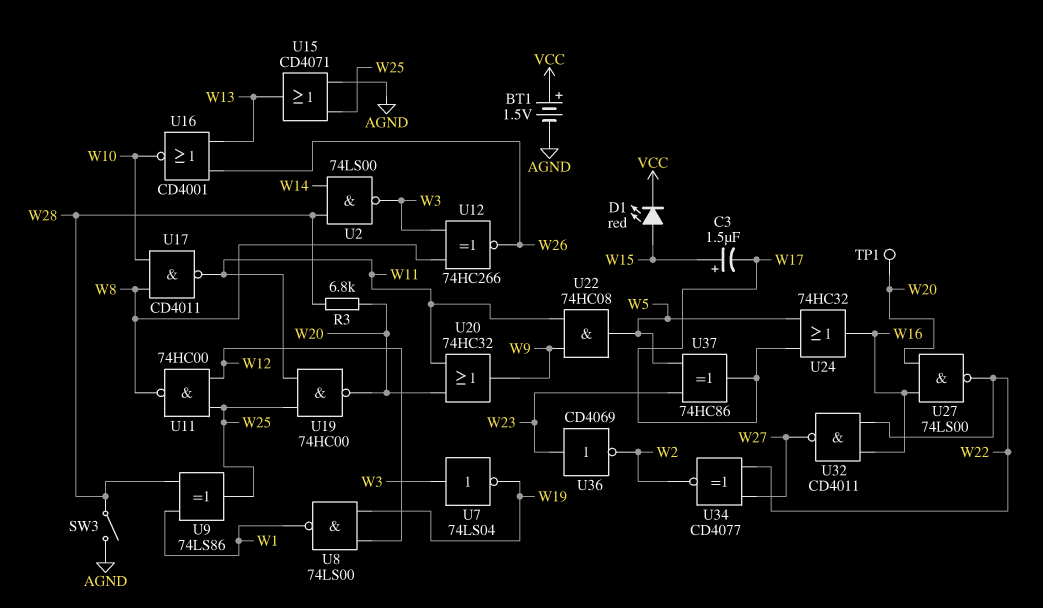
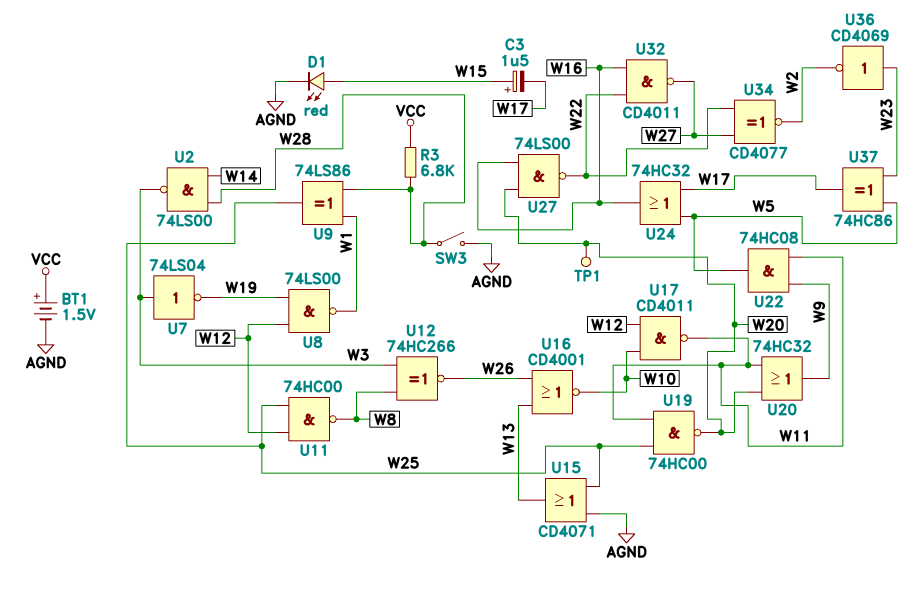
D1: LED red (A W15, K VCC) -> LED red (A W15, K AGND)
R3: 6.8k (W20, W28) -> 6.8k (VCC, W28)
U17: NAND CD4011 (in W8, in W10, out W11) -> NAND CD4011 (in W10, in W12, out W11)

